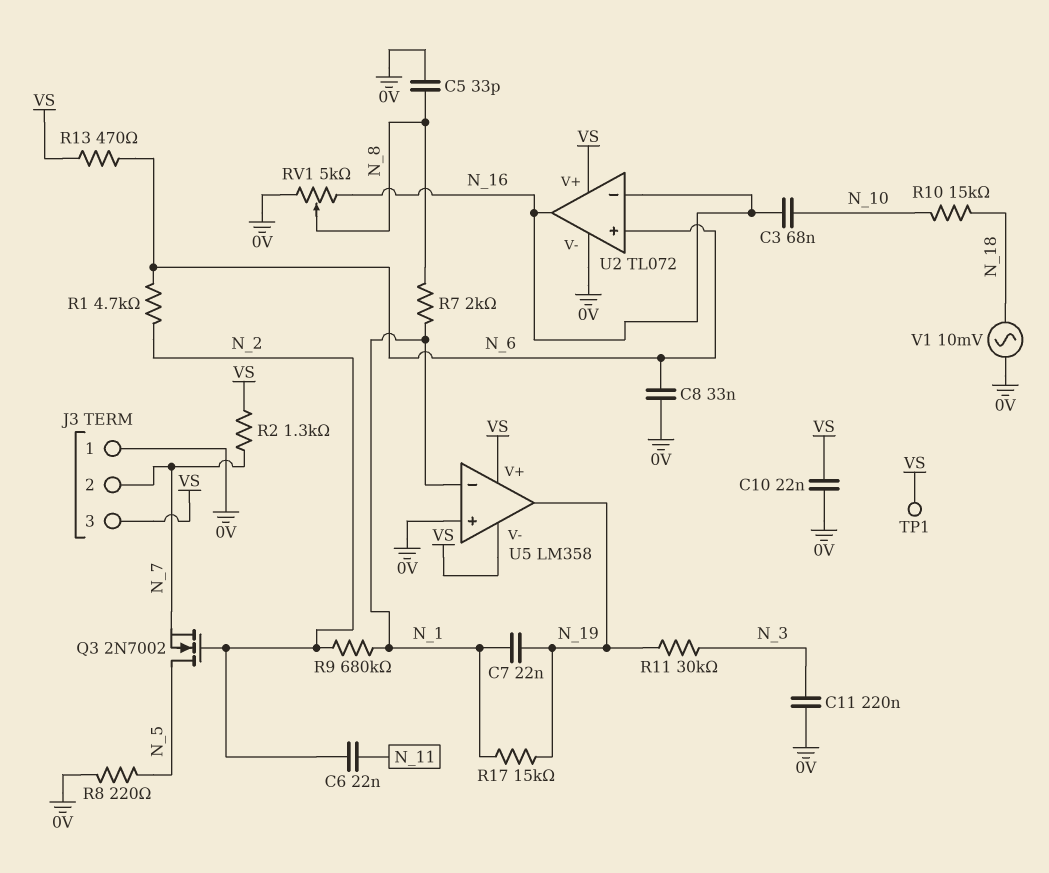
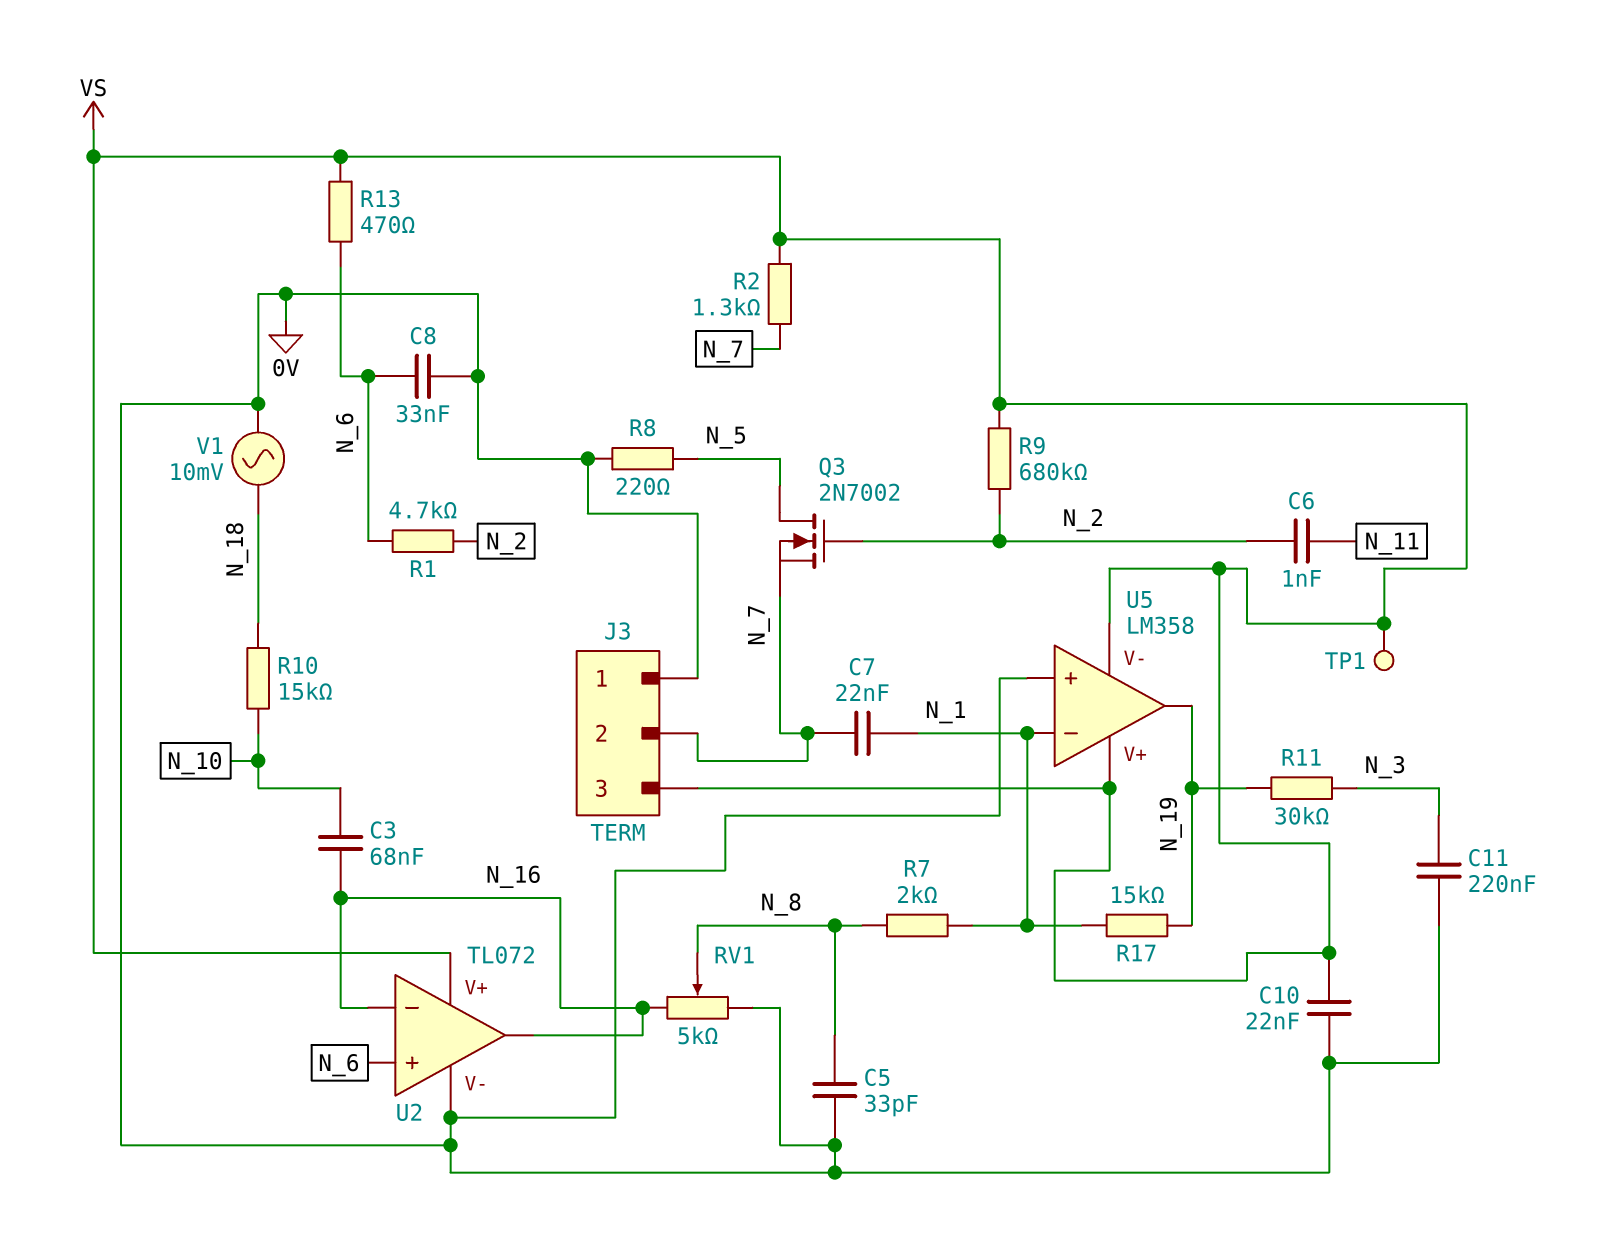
C6: 22nF (N_2, N_11) -> 1nF (N_2, N_11)
C7: 22nF (N_1, N_19) -> 22nF (N_1, N_7)
R9: 680k (N_1, N_2) -> 680k (N_2, VS)

